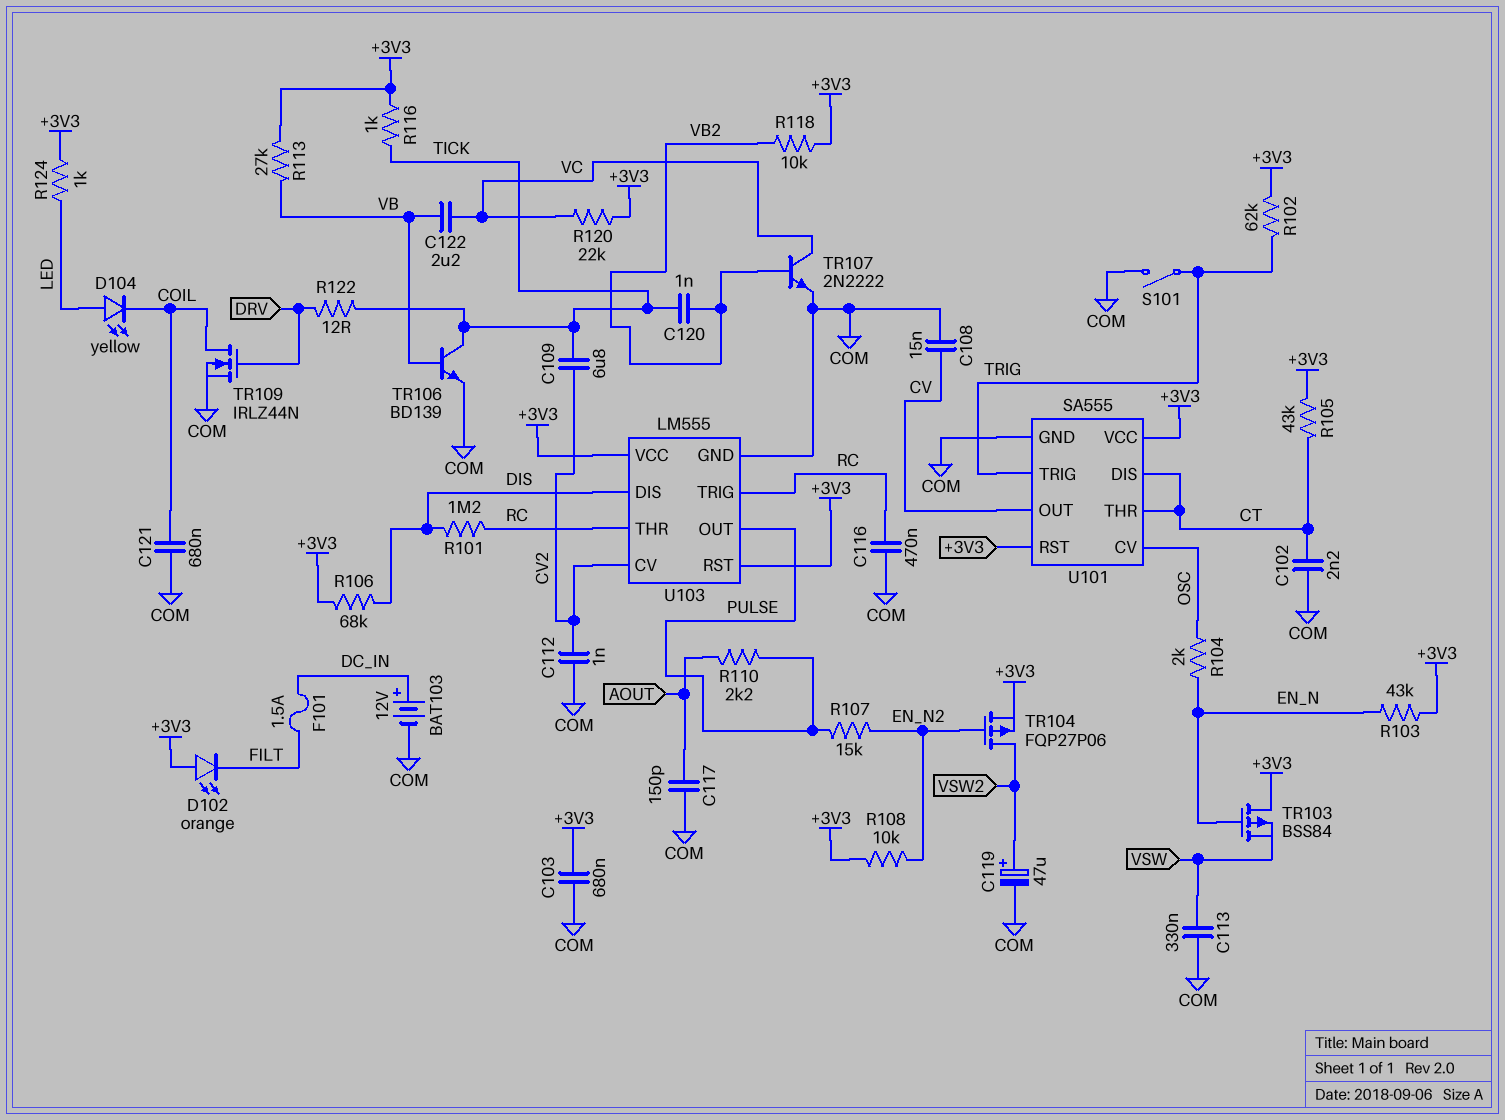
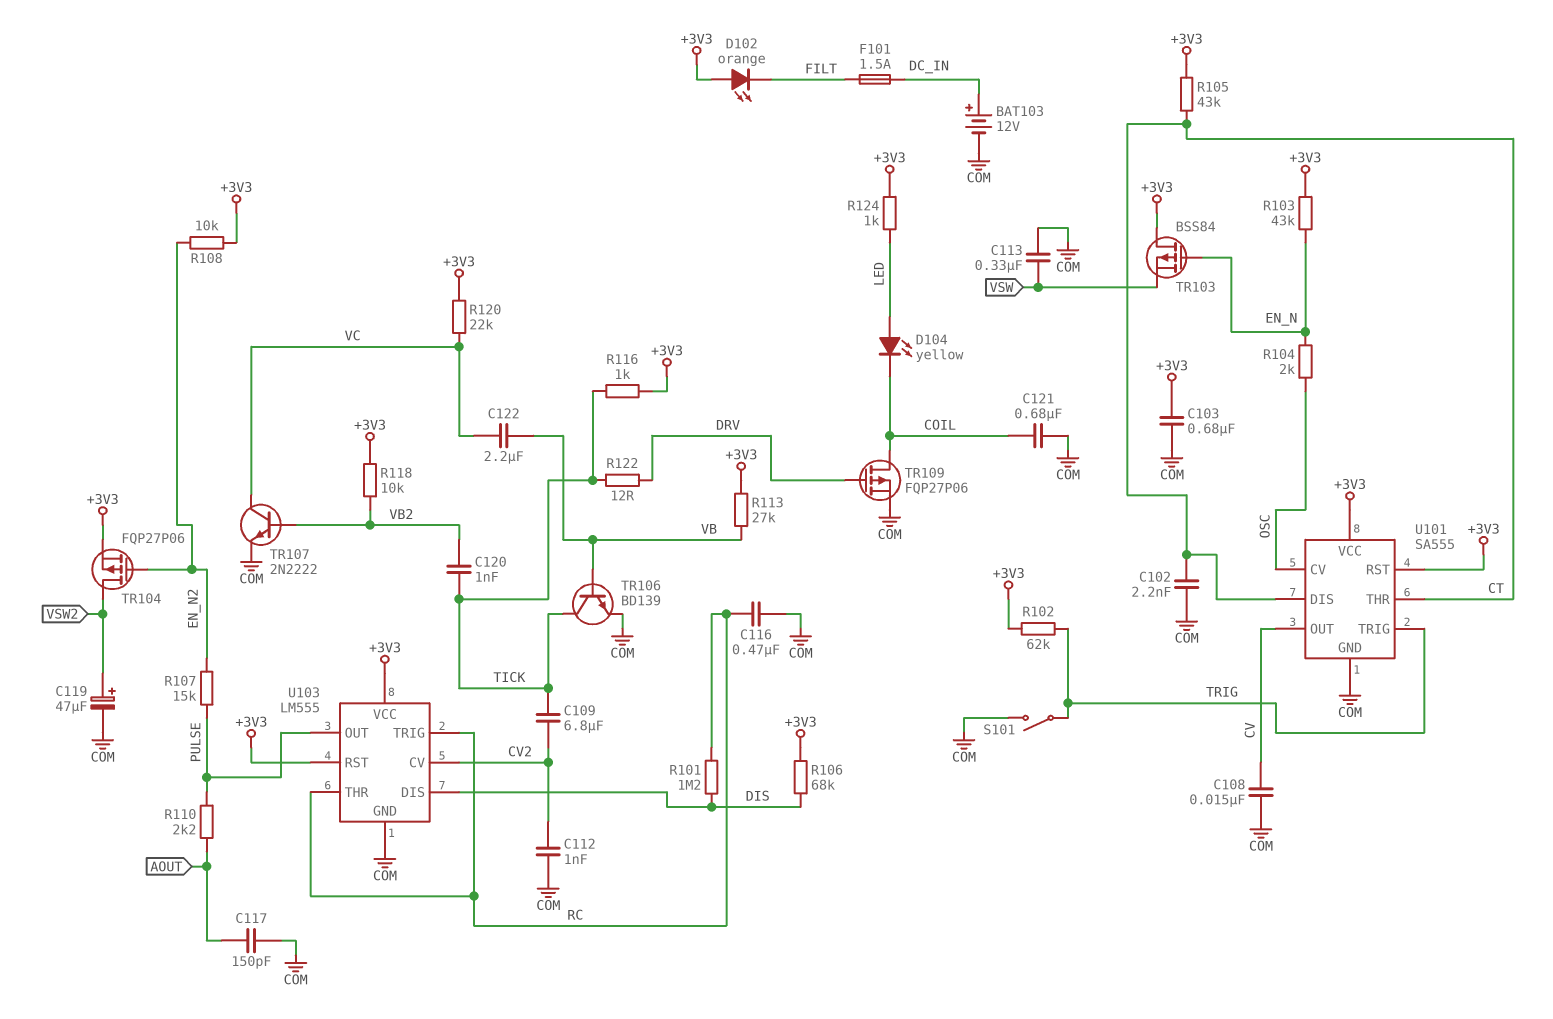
TR109: NMOS IRLZ44N (G DRV, D COIL, S COM) -> PMOS FQP27P06 (G DRV, D COIL, S COM)

